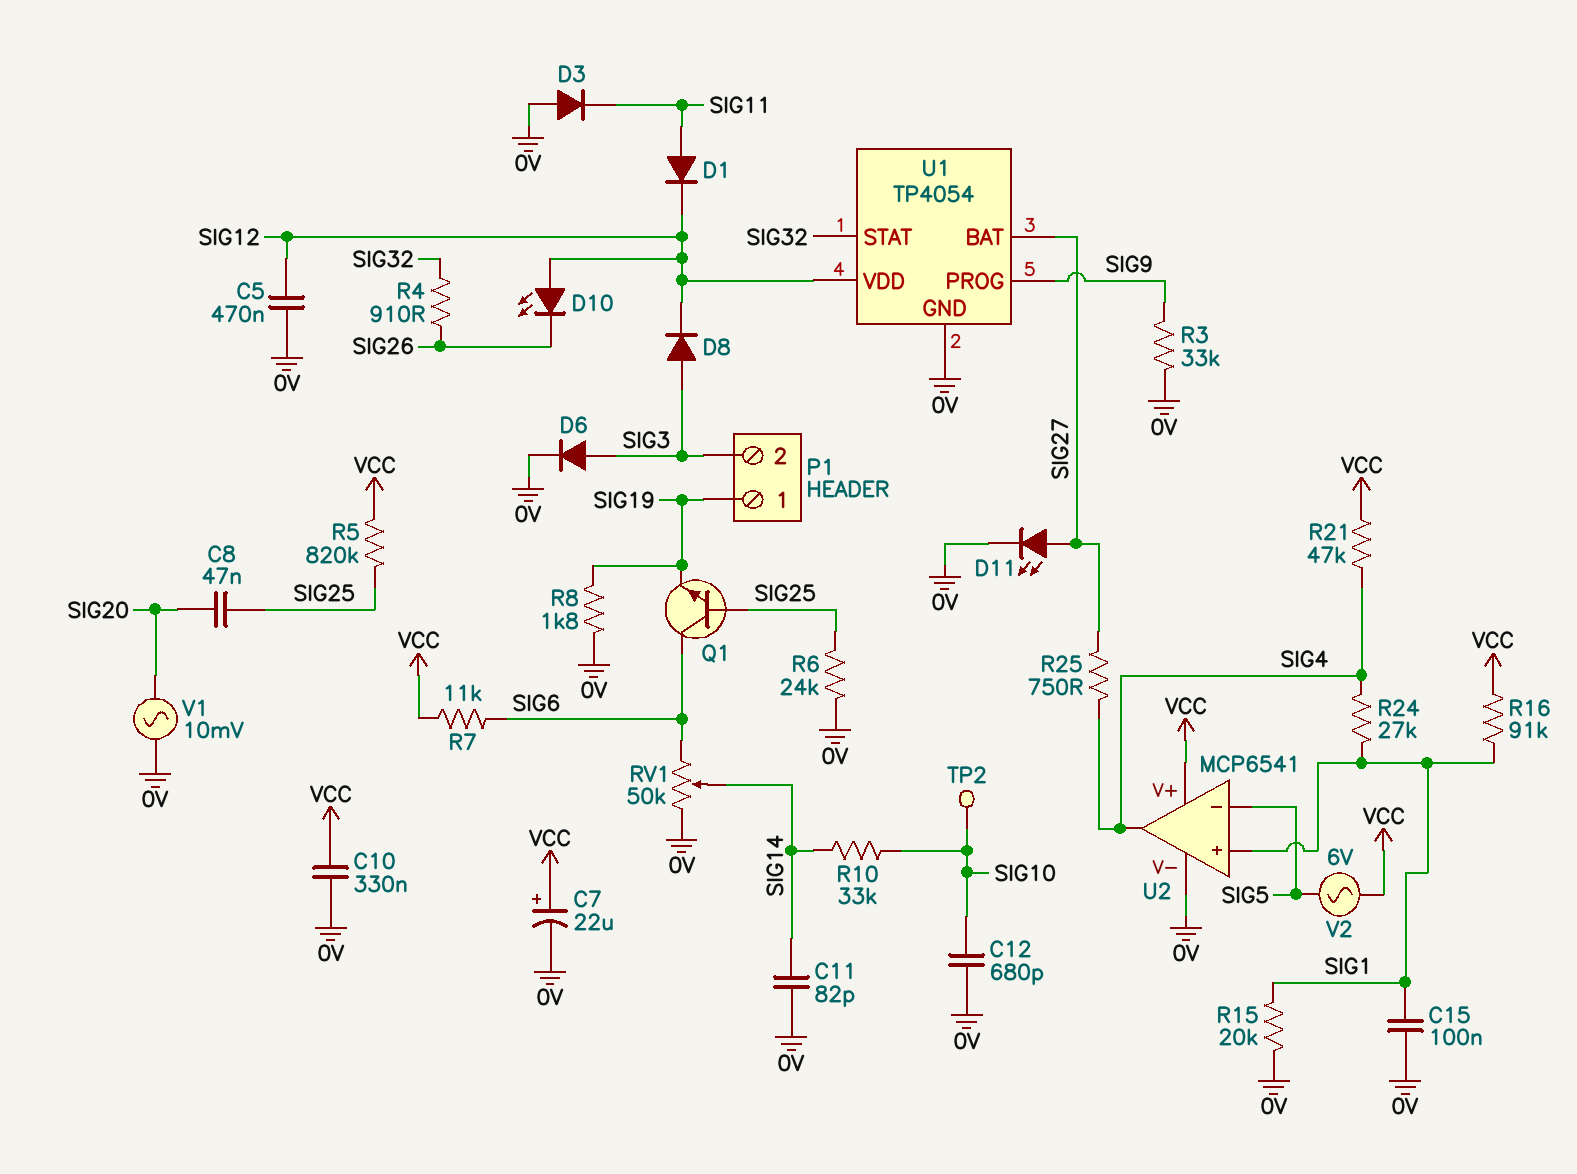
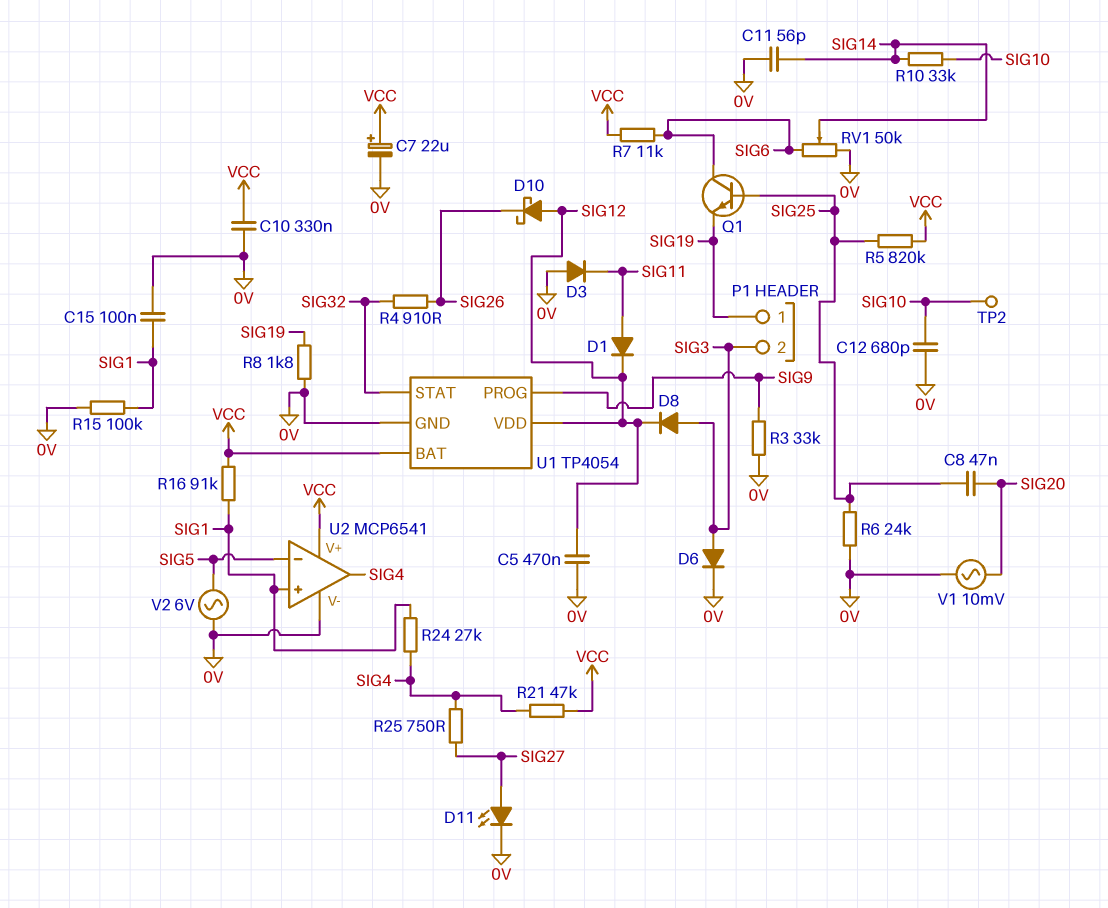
C11: 82pF (0V, SIG14) -> 56pF (0V, SIG14)
D10: LED (A SIG12, K SIG26) -> schottky (A SIG12, K SIG26)
R15: 20k (0V, SIG1) -> 100k (0V, SIG1)
U1 pin BAT: SIG27 -> VCC
V2: AC 6V (SIG5, VCC) -> AC 6V (0V, SIG5)

